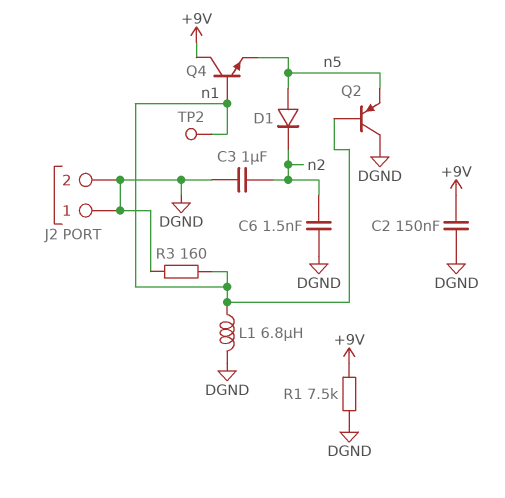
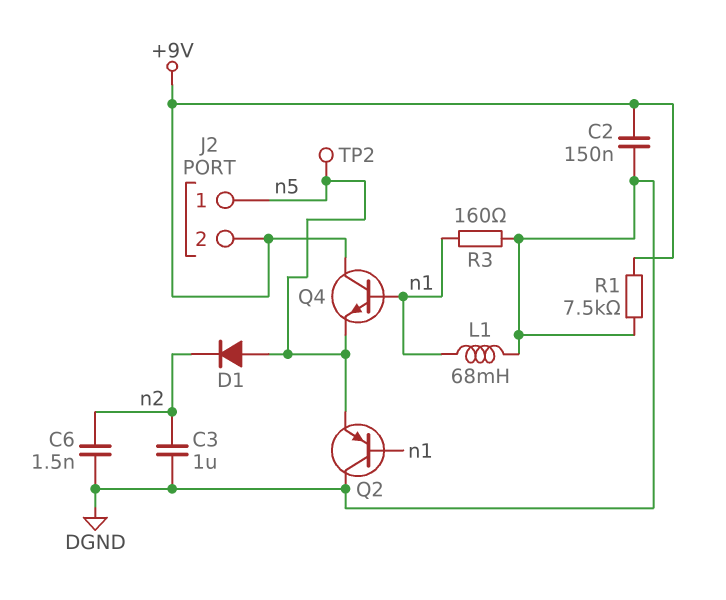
J2 pin 1: DGND -> n5
J2 pin 2: DGND -> +9V
L1: 6.8uH (DGND, n1) -> 68mH (DGND, n1)
TP2: test point (n1) -> test point (n5)

